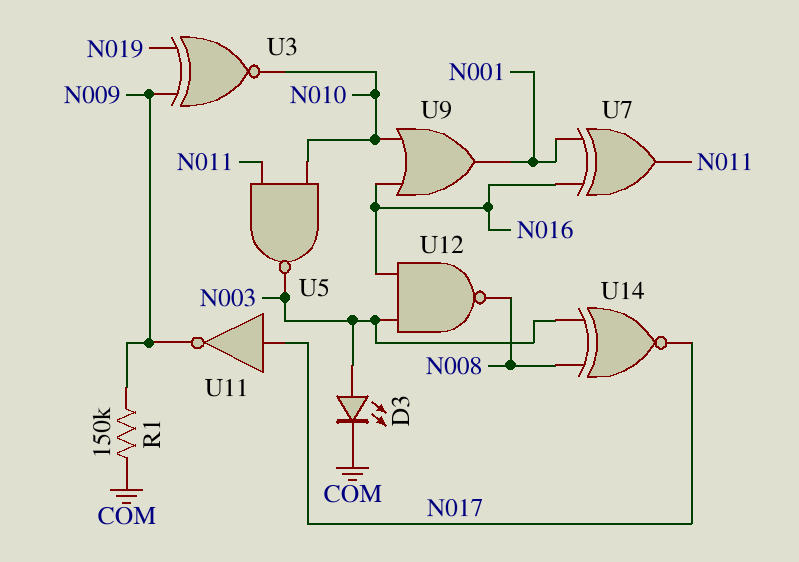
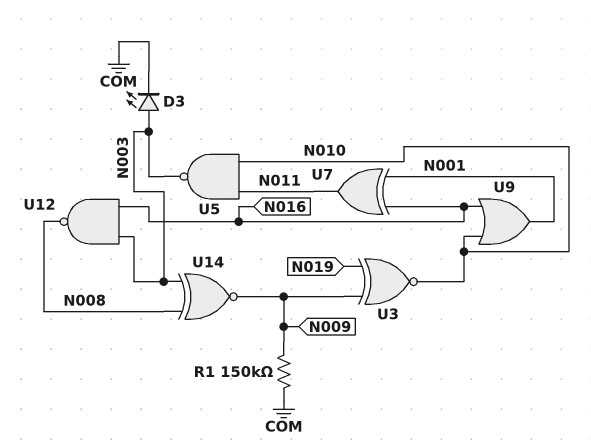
U11: NOT (in N017, out N009) -> none
U14: XNOR (in N003, in N008, out N017) -> XNOR (in N003, in N008, out N009)

